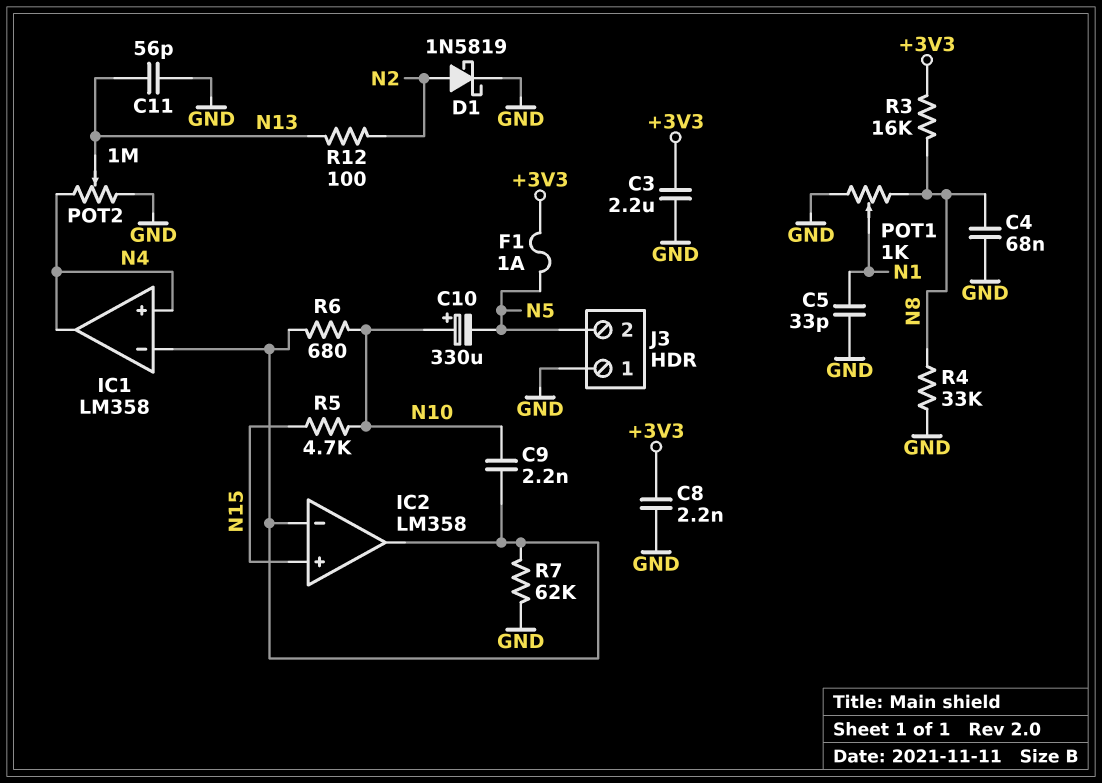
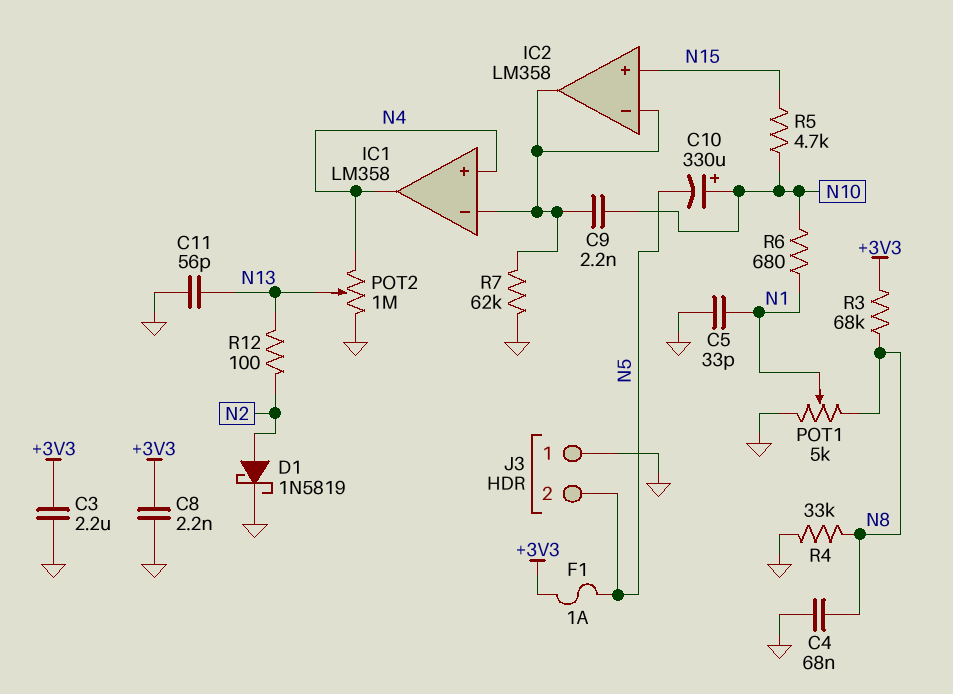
POT1: 1k (GND, N8, wiper N1) -> 5k (GND, N8, wiper N1)
R3: 16k (+3V3, N8) -> 68k (+3V3, N8)
R6: 680 (IC1/in-, N10) -> 680 (N1, N10)

